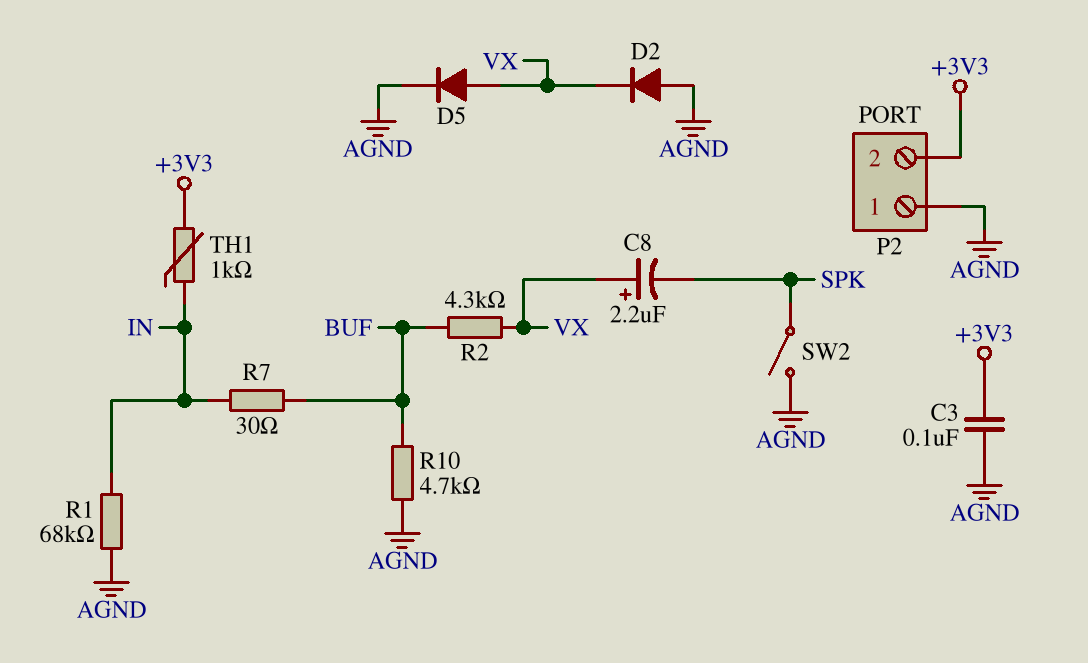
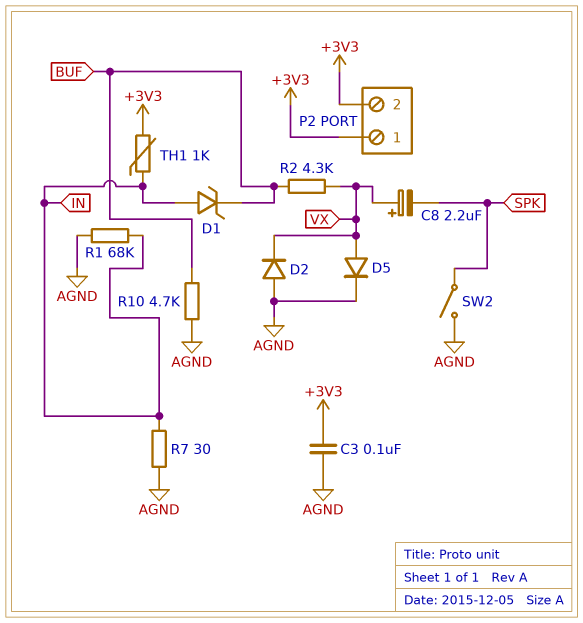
D1: none -> zener (A IN, K BUF)
P2 pin 1: AGND -> +3V3
R7: 30 (BUF, IN) -> 30 (AGND, IN)

